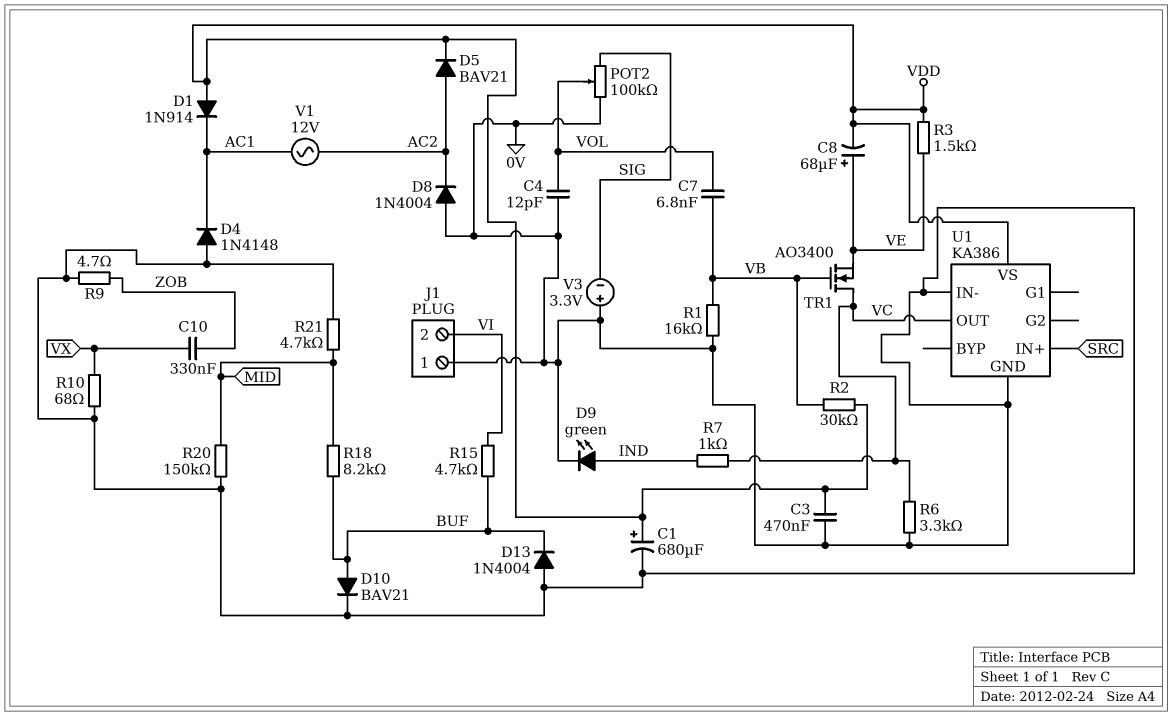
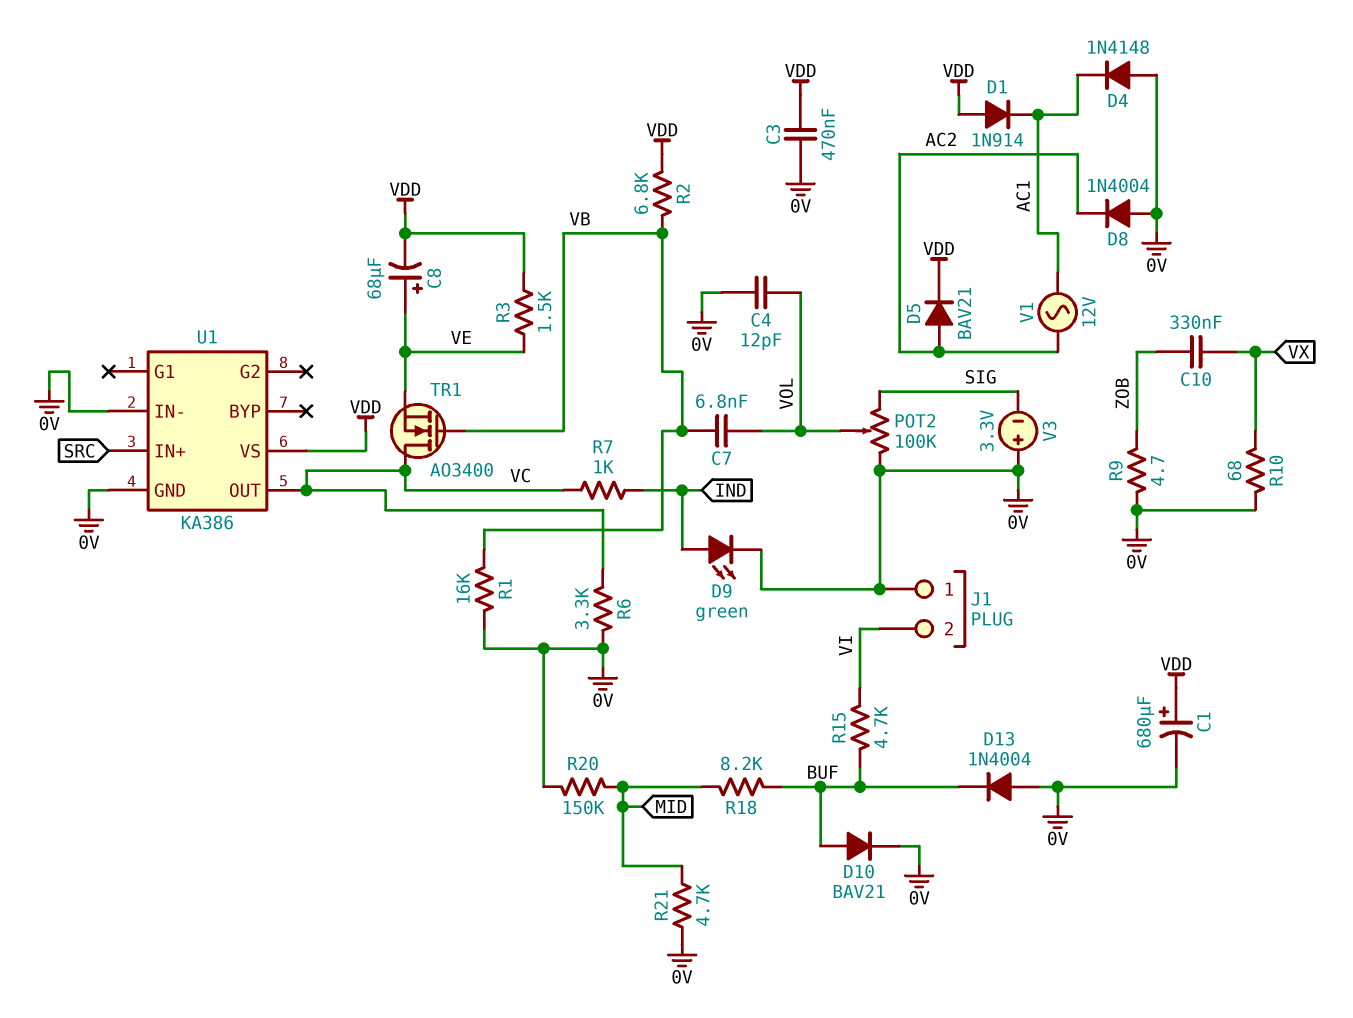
R2: 30k (VB, VDD) -> 6.8k (VB, VDD)

